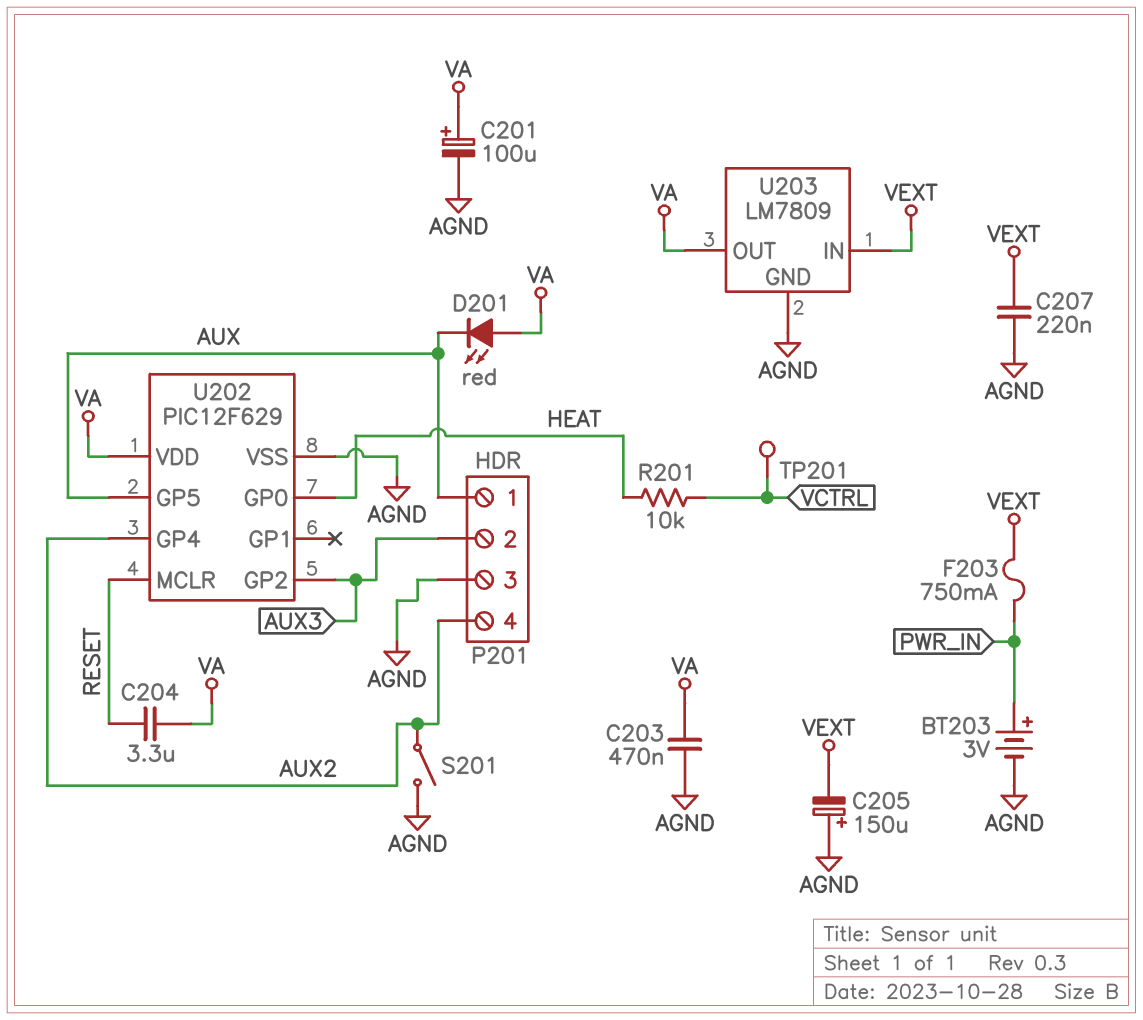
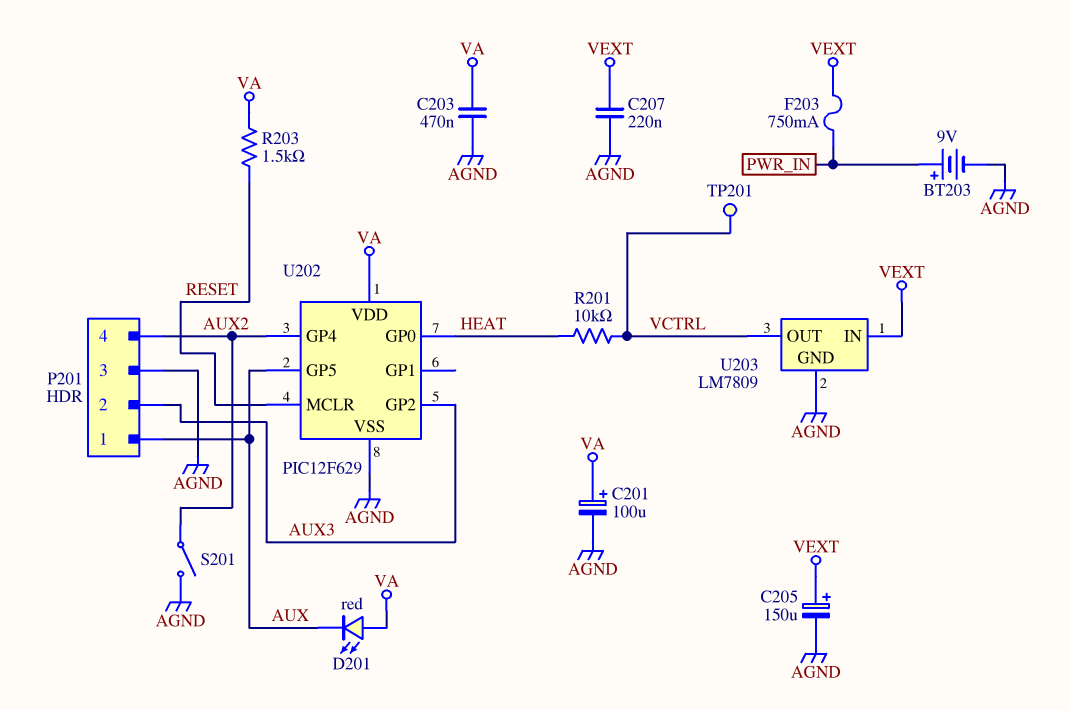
BT203: 3V (plus PWR_IN, minus AGND) -> 9V (plus PWR_IN, minus AGND)
C204: 3.3uF (RESET, VA) -> none
C205: 150uF (plus AGND, minus VEXT) -> 150uF (plus VEXT, minus AGND)
R203: none -> 1.5k (RESET, VA)
U203 pin OUT: VA -> VCTRL

